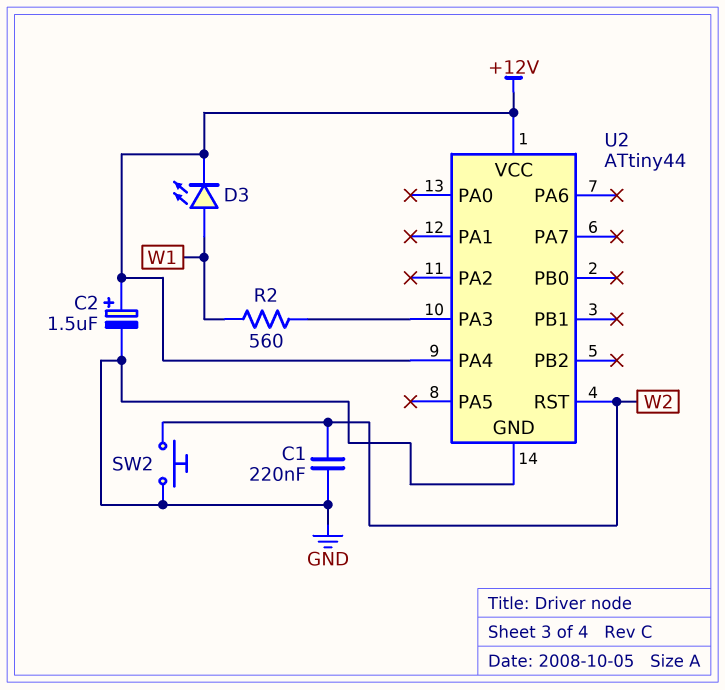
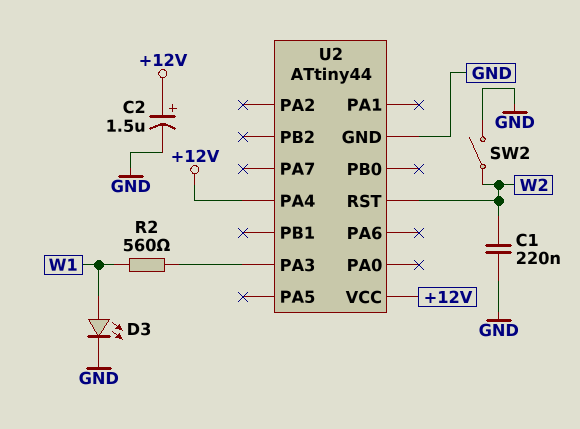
D3: LED (A W1, K +12V) -> LED (A W1, K GND)
SW2: button (GND, W2) -> switch (GND, W2)

